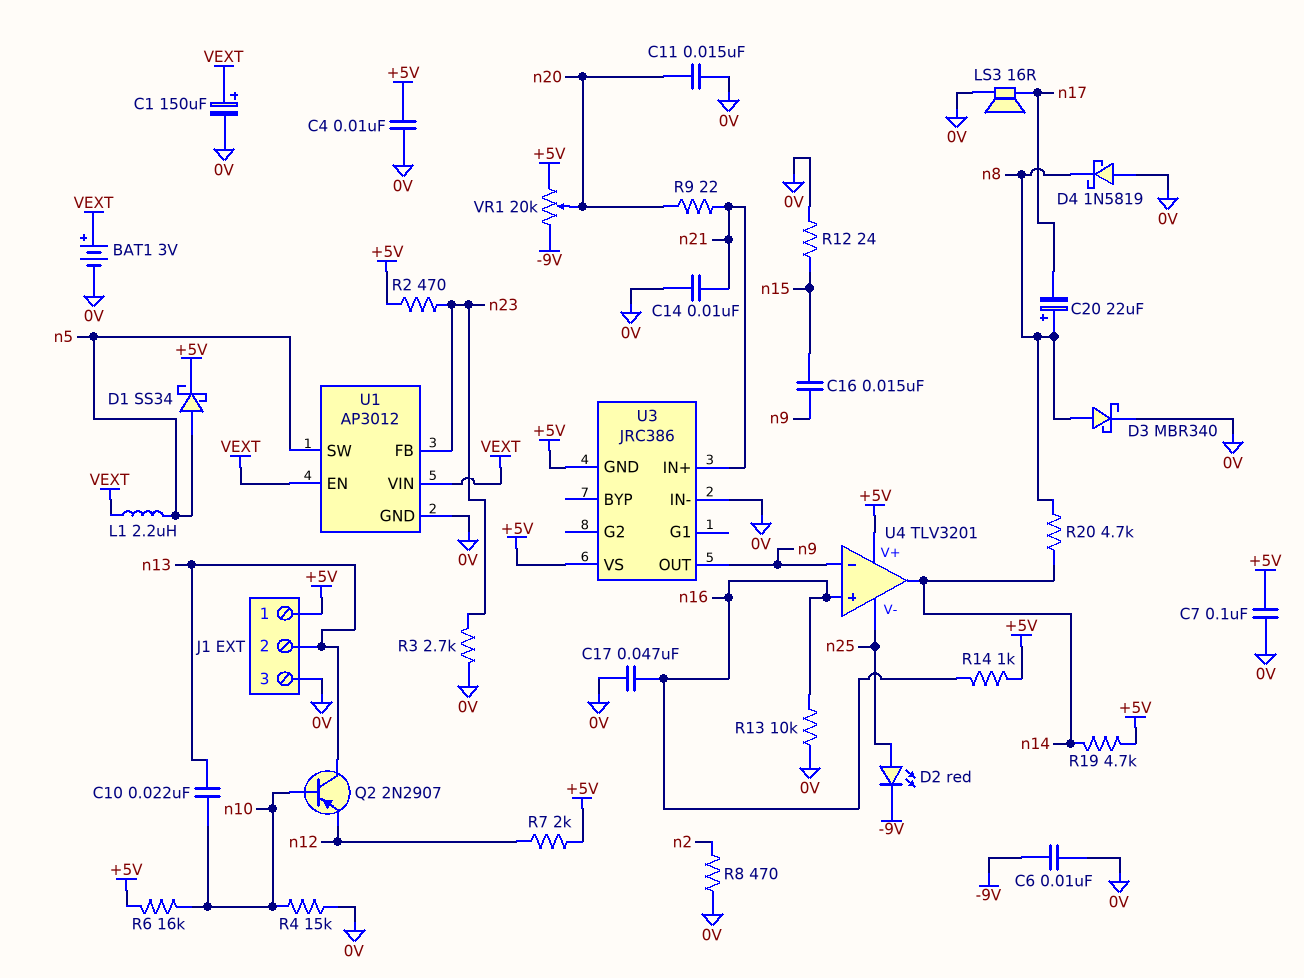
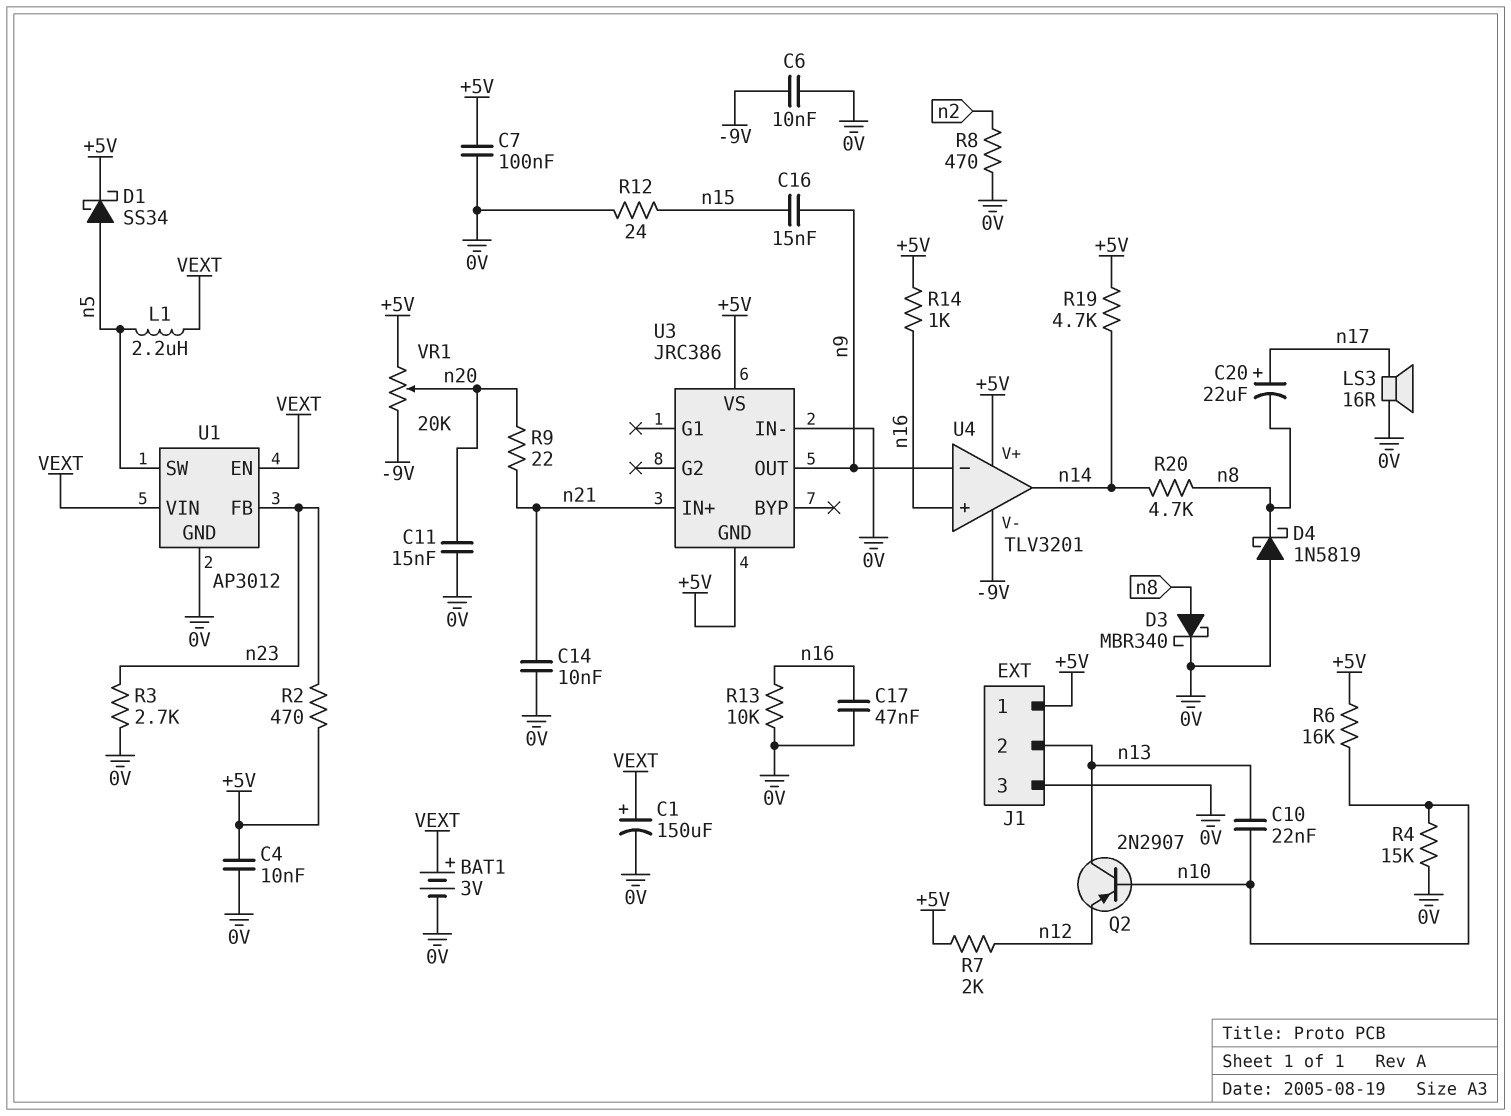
C20: 22uF (plus n8, minus n17) -> 22uF (plus n17, minus n8)
D2: LED red (A n25, K -9V) -> none
U4 pin V-: n25 -> -9V

